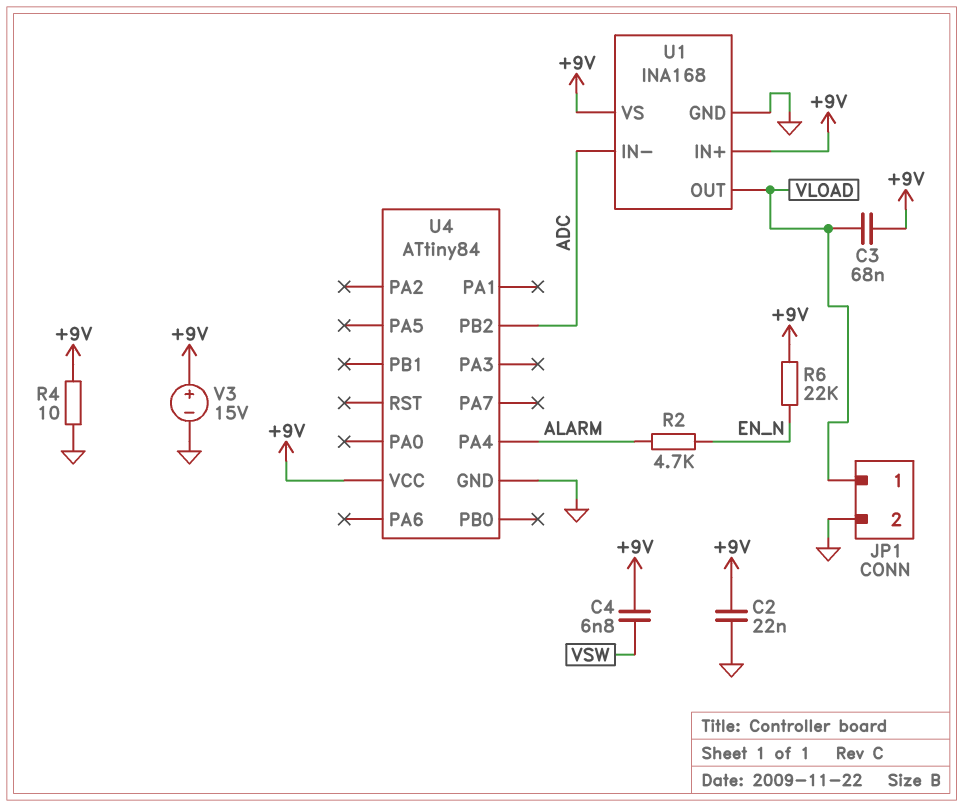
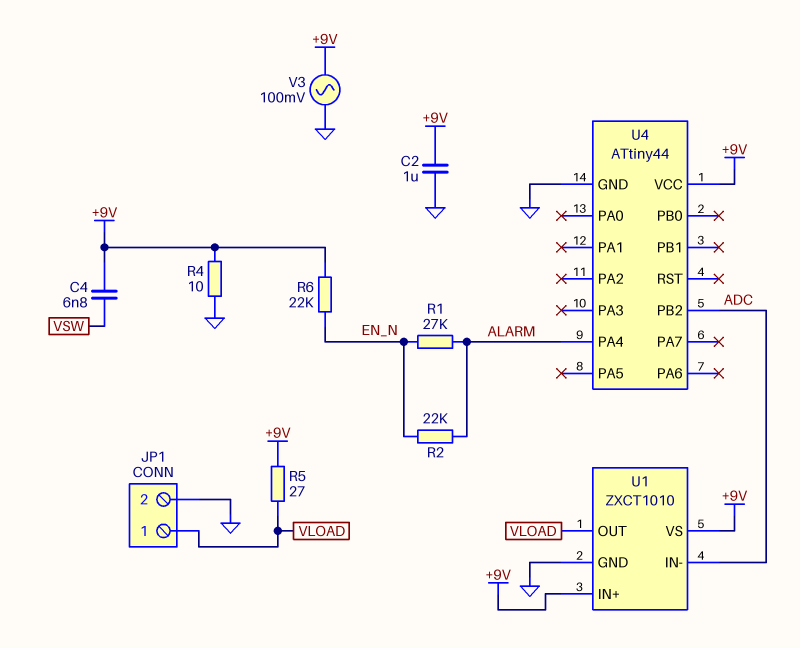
C2: 22nF (+9V, GND) -> 1uF (+9V, GND)
C3: 68nF (+9V, VLOAD) -> none
R1: none -> 27k (ALARM, EN_N)
R2: 4.7k (ALARM, EN_N) -> 22k (ALARM, EN_N)
R5: none -> 27 (+9V, VLOAD)
U1: INA168 -> ZXCT1010
U4: ATtiny84 -> ATtiny44
V3: 15V (plus +9V, minus GND) -> AC 100mV (+9V, GND)

